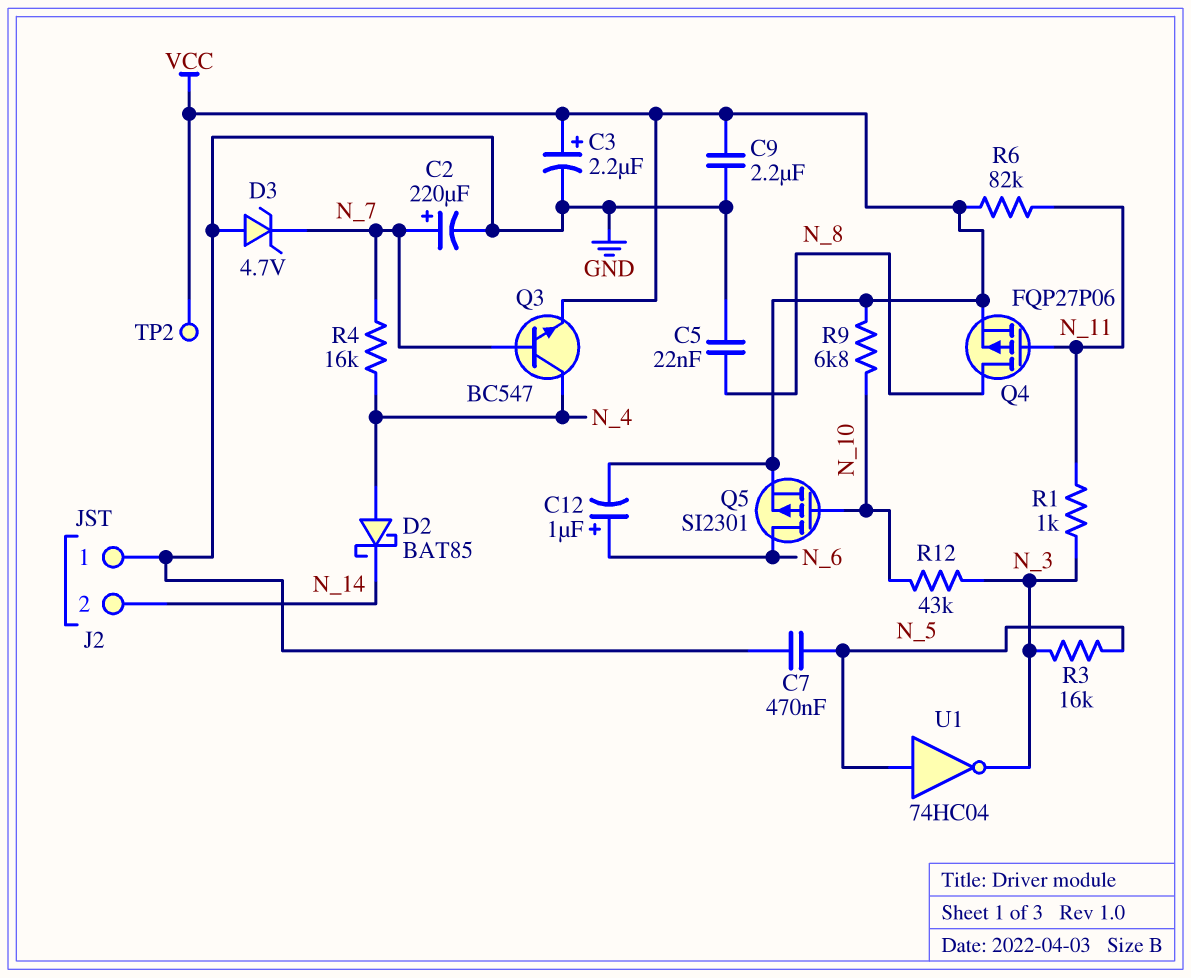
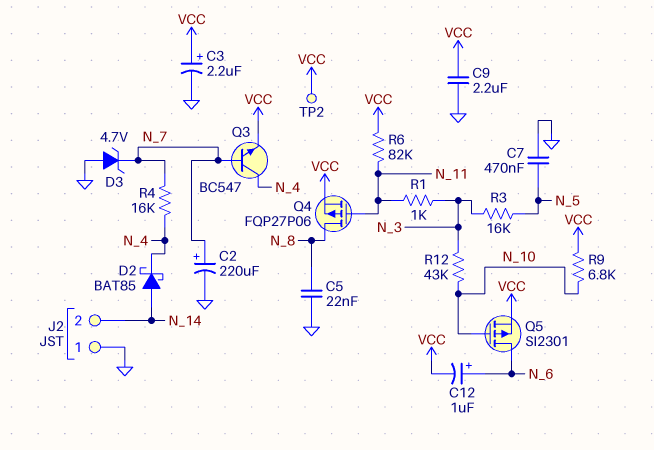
D2: schottky BAT85 (A N_4, K N_14) -> schottky BAT85 (A N_14, K N_4)
U1: NOT 74HC04 (in N_5, out N_3) -> none

